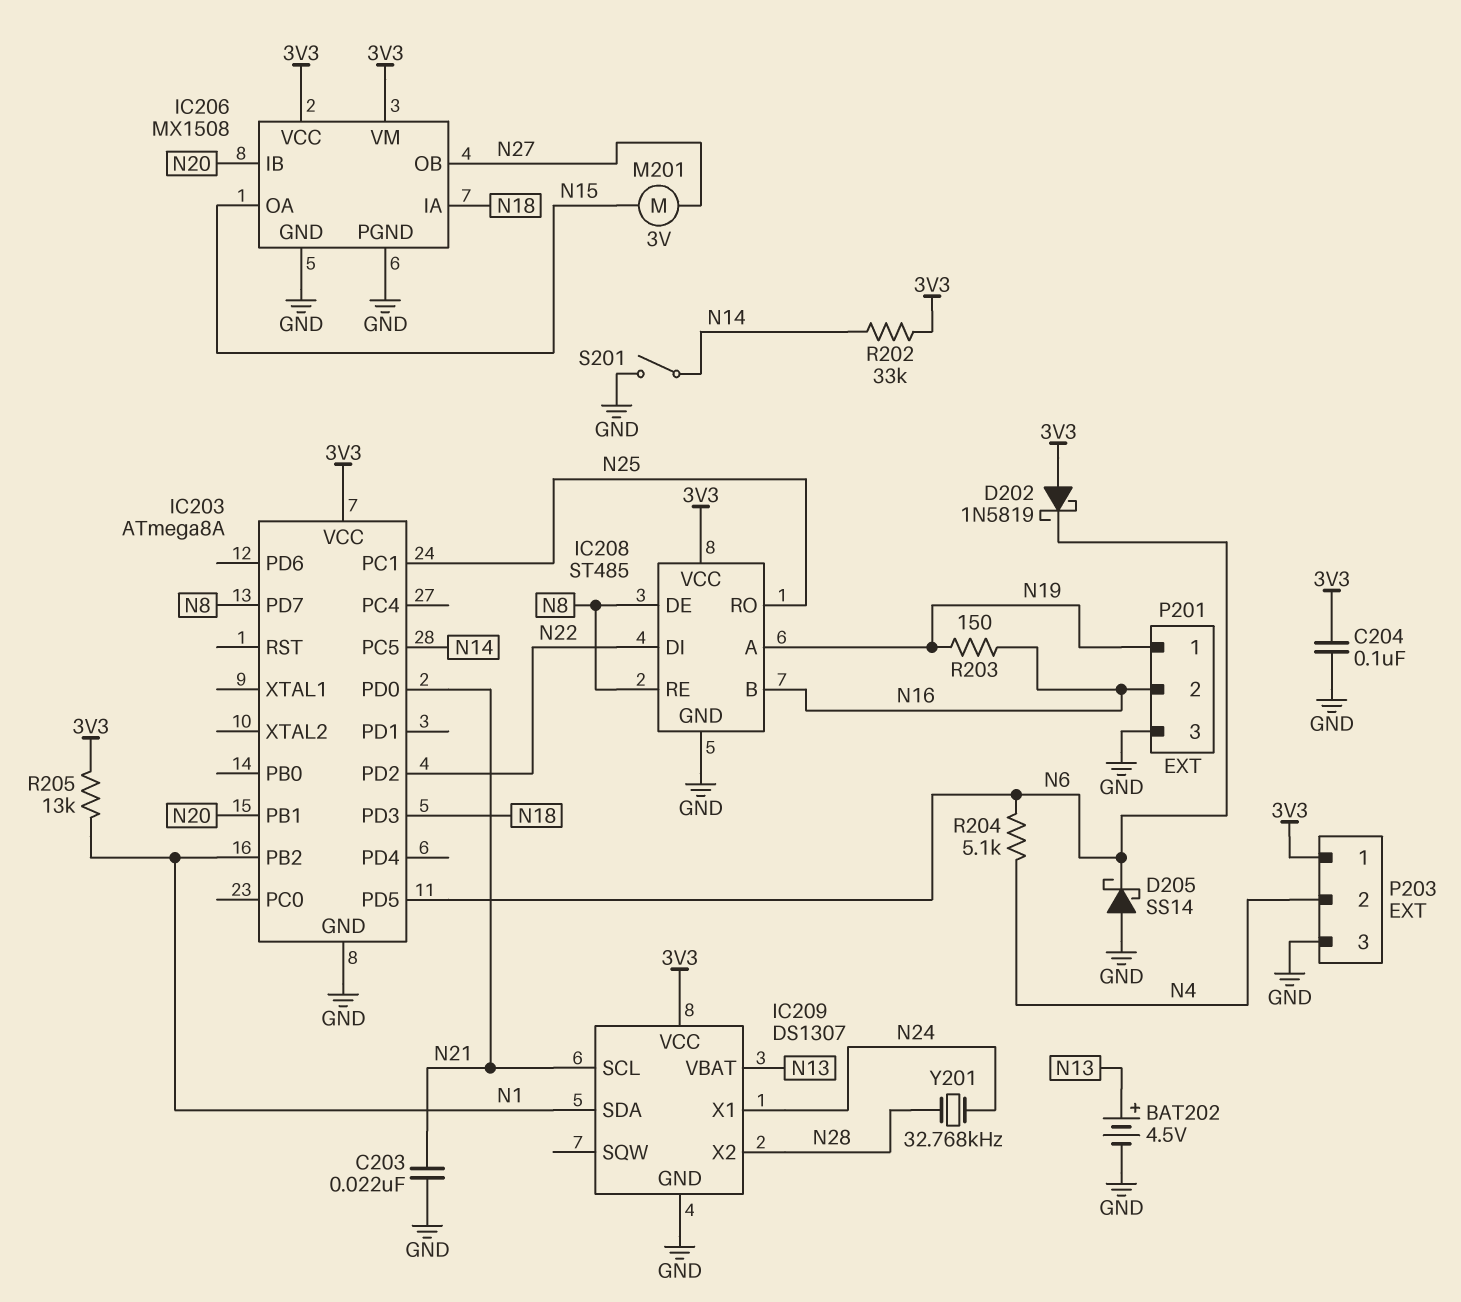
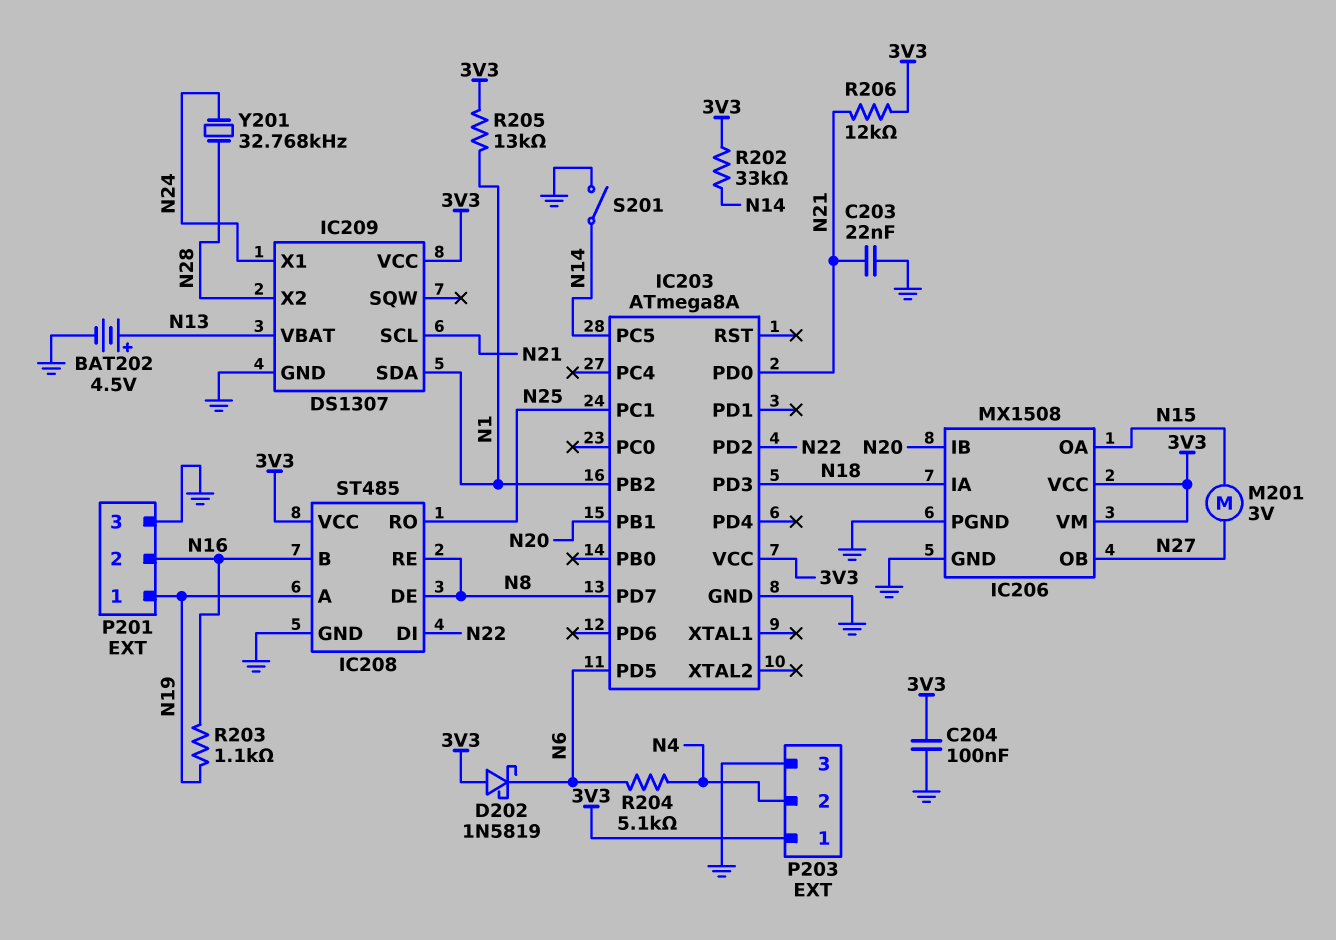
D205: schottky SS14 (A GND, K N6) -> none
R203: 150 (N16, N19) -> 1.1k (N16, N19)
R206: none -> 12k (3V3, N21)

